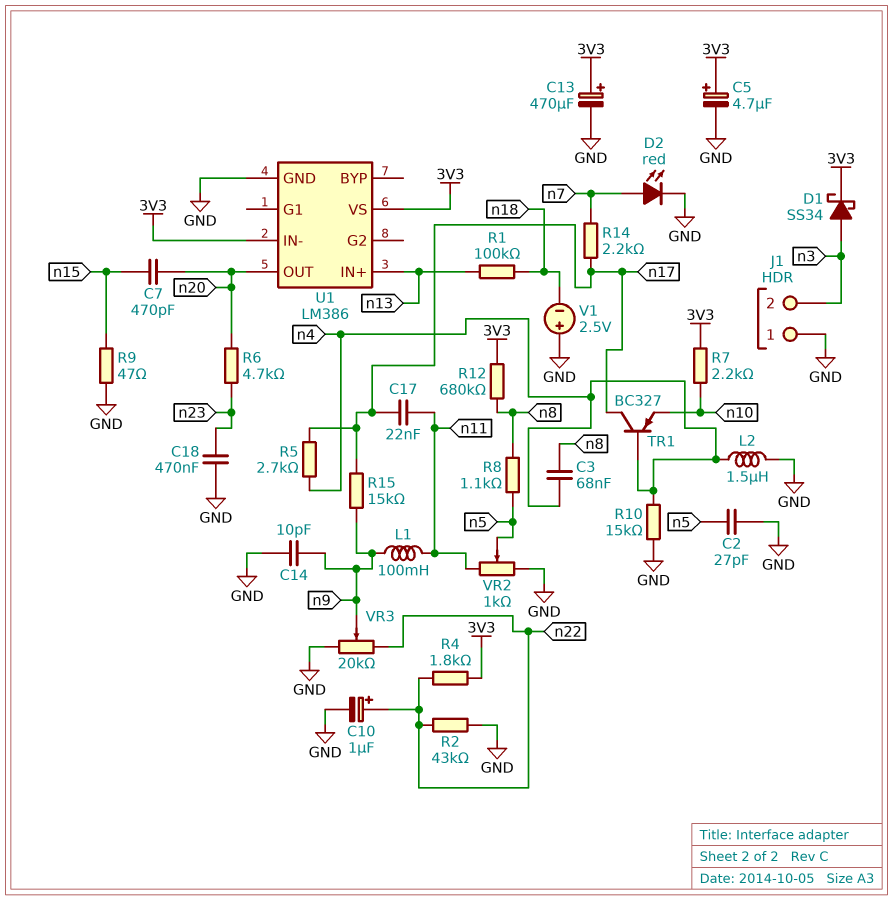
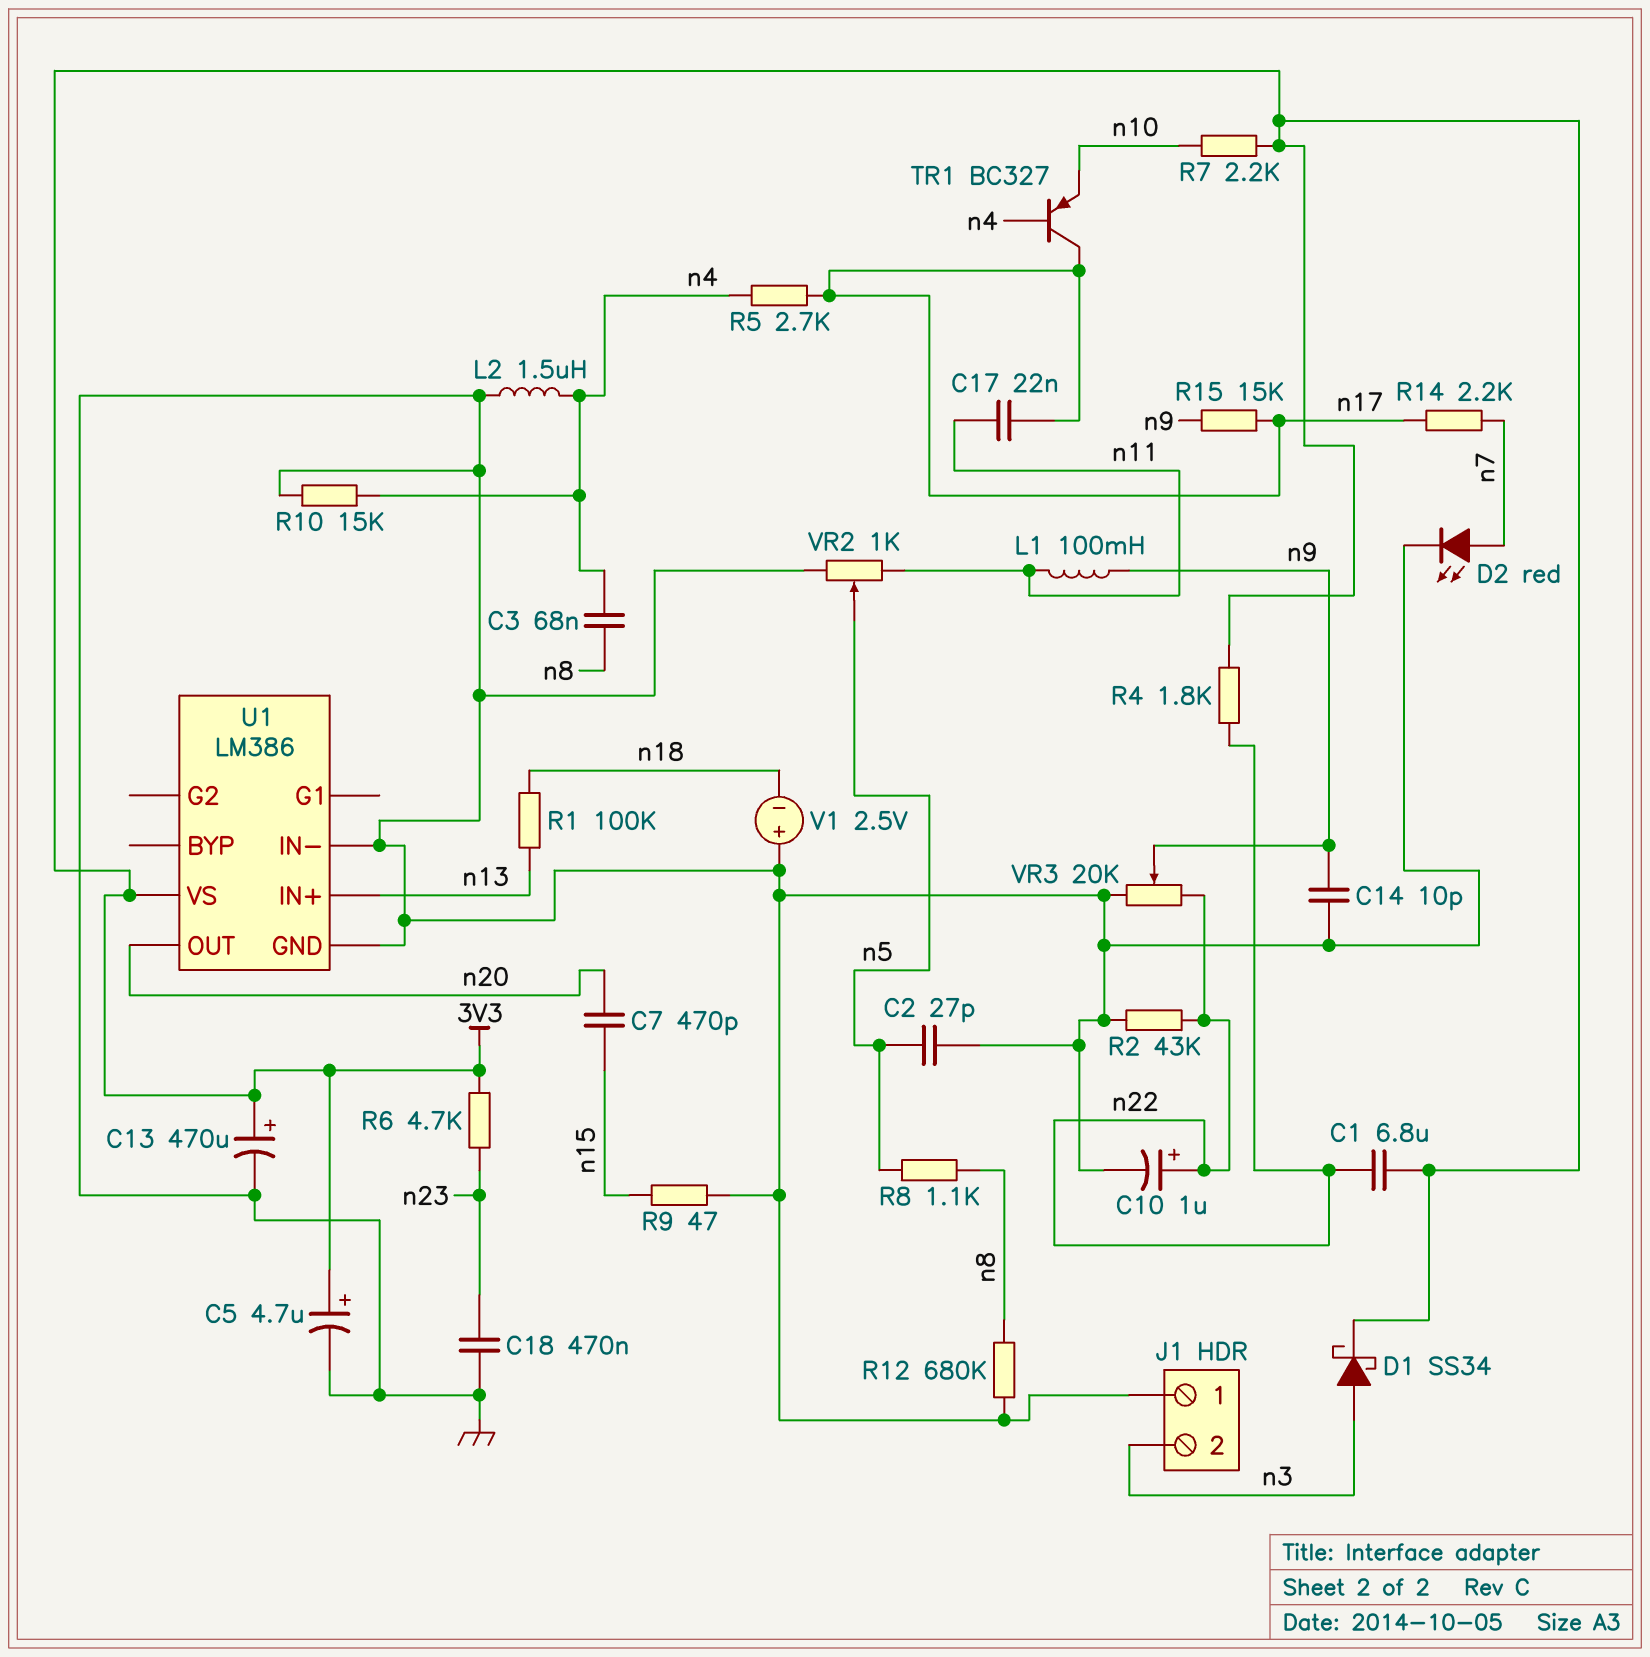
C1: none -> 6.8uF (3V3, n22)
R6: 4.7k (n20, n23) -> 4.7k (3V3, n23)
R12: 680k (3V3, n8) -> 680k (GND, n8)
U1 pin IN-: 3V3 -> GND

